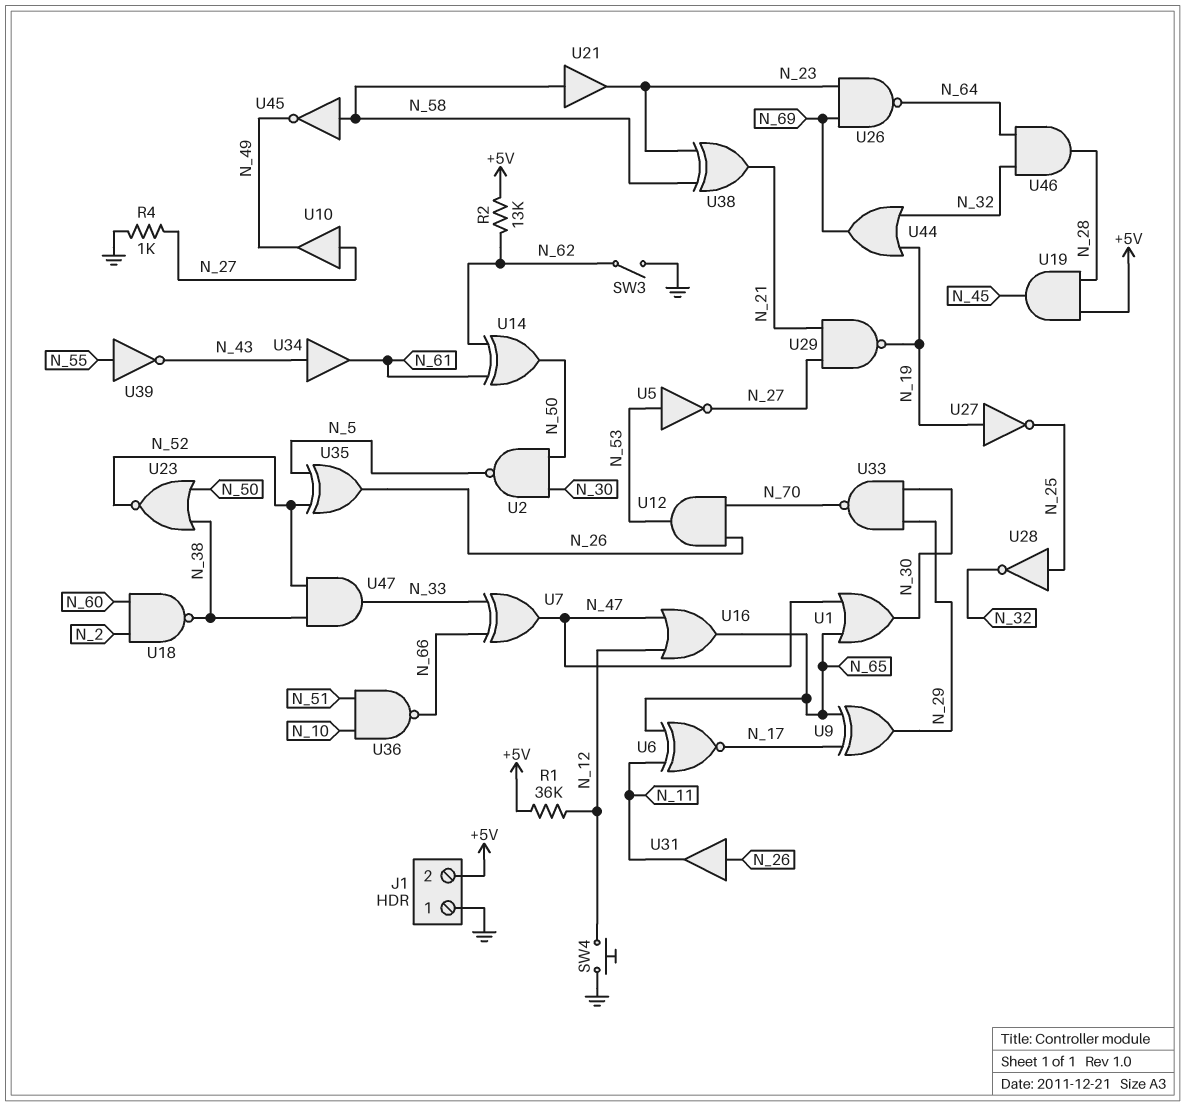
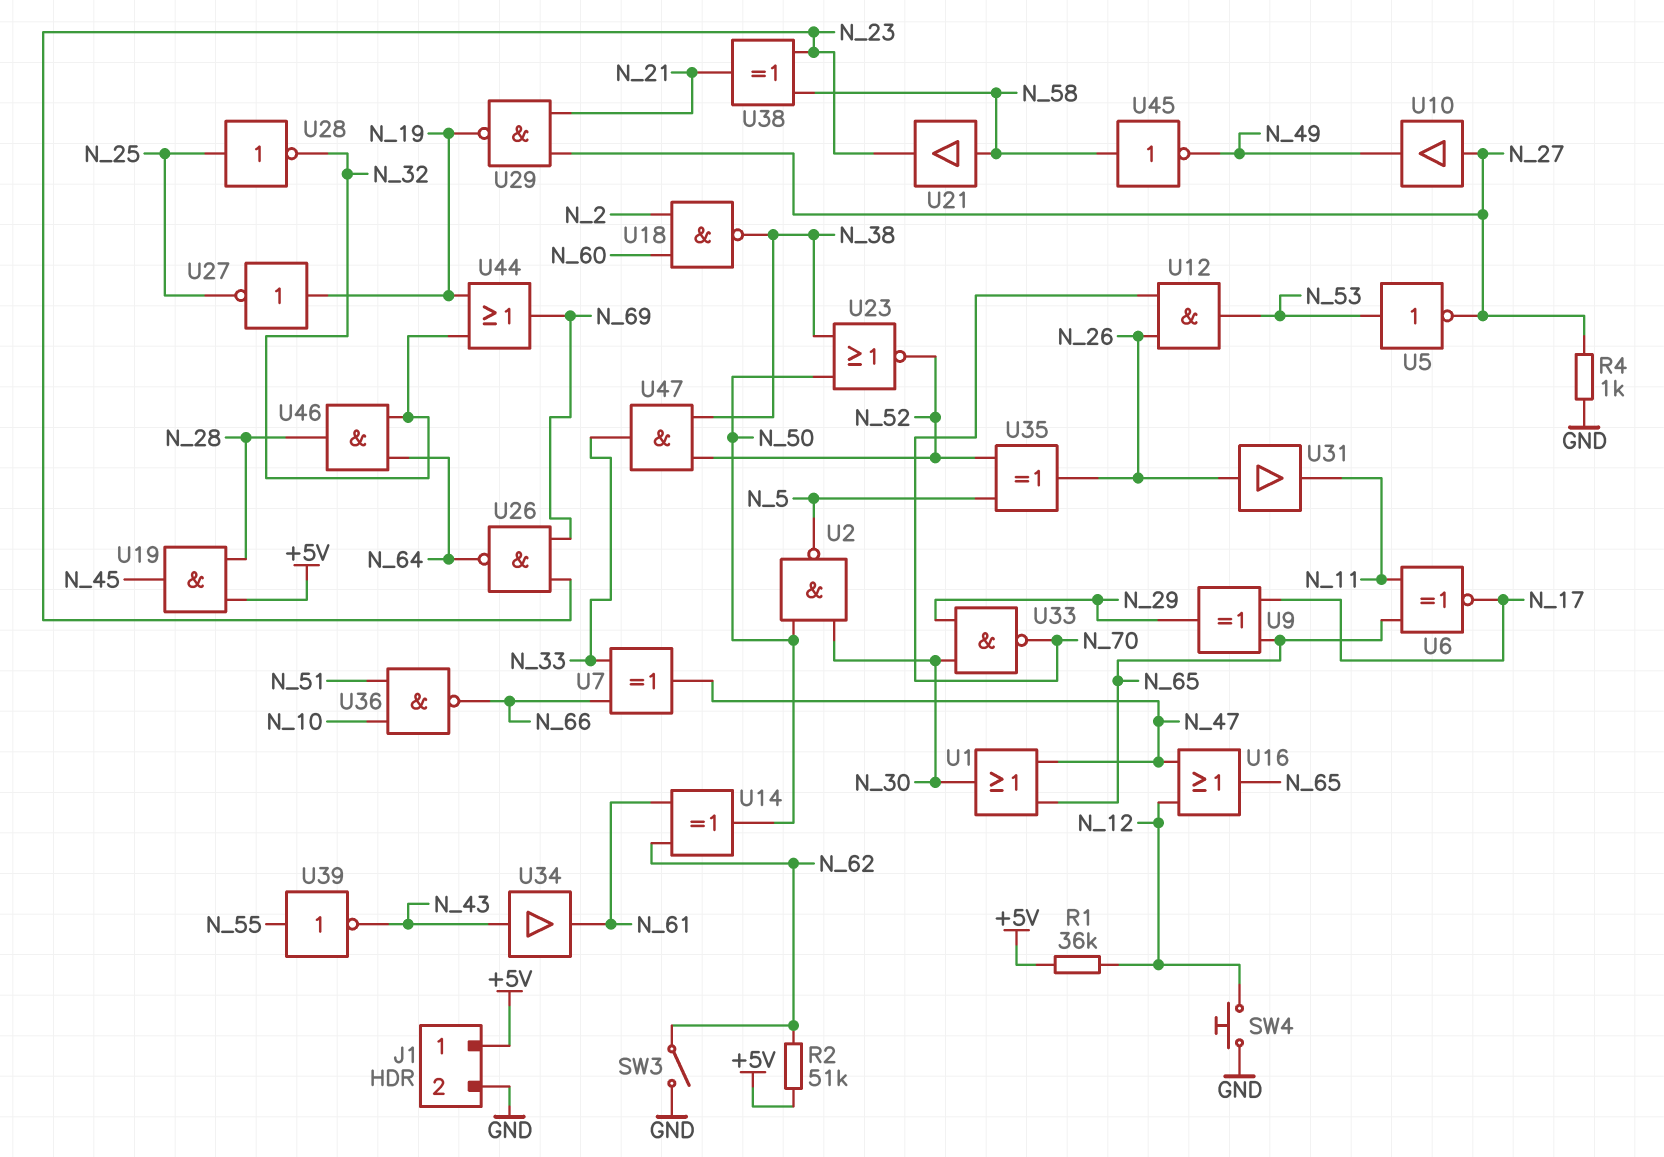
J1 pin 1: GND -> +5V
J1 pin 2: +5V -> GND
R2: 13k (+5V, N_62) -> 51k (+5V, N_62)

